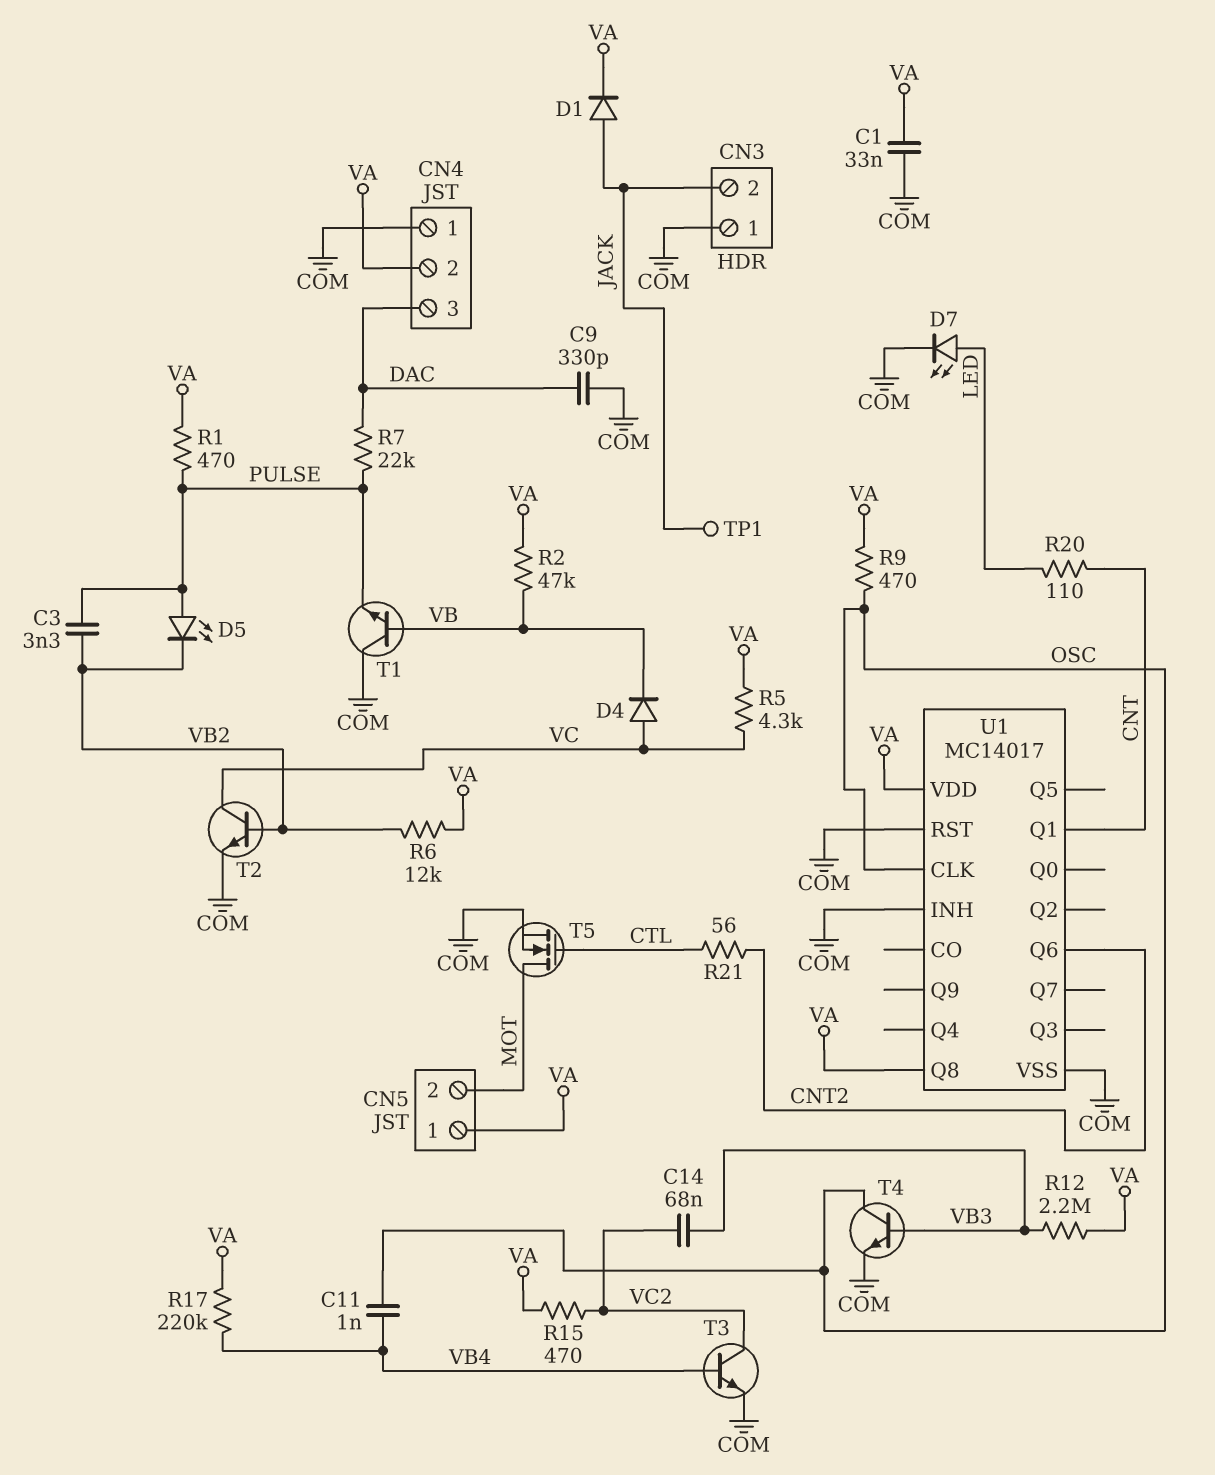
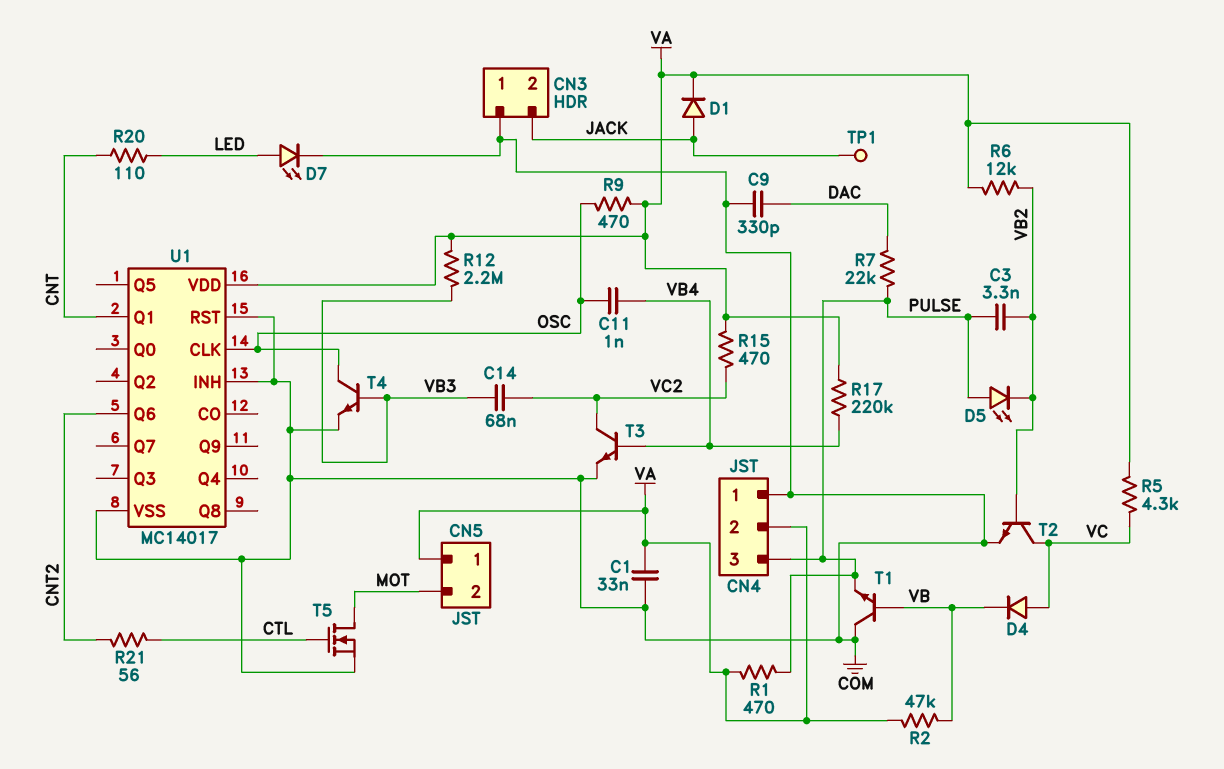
CN4 pin 3: DAC -> PULSE
U1 pin Q8: VA -> none

